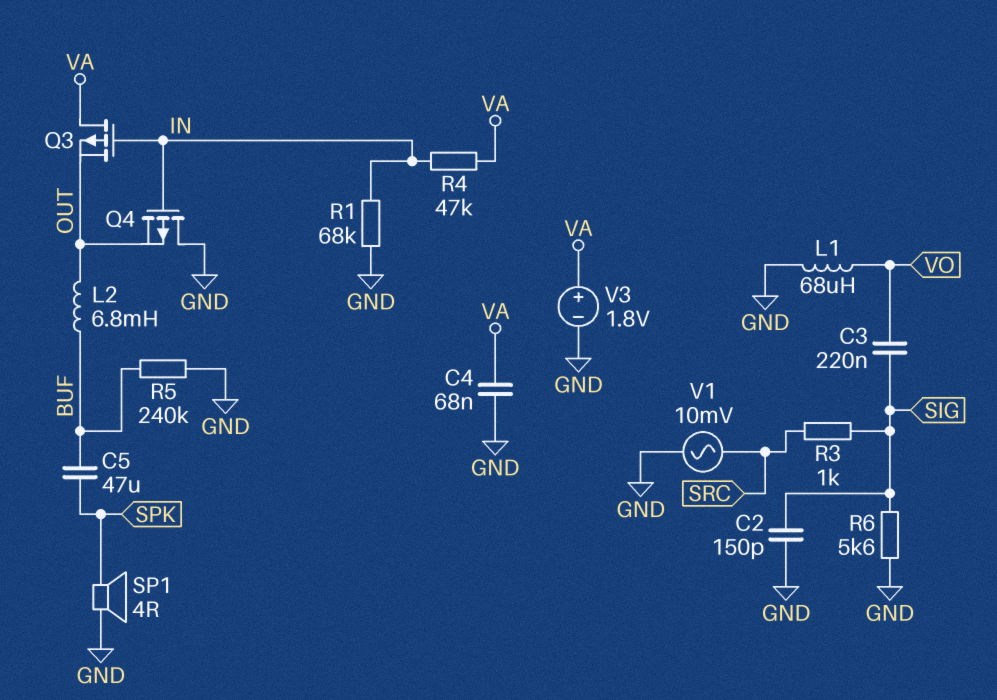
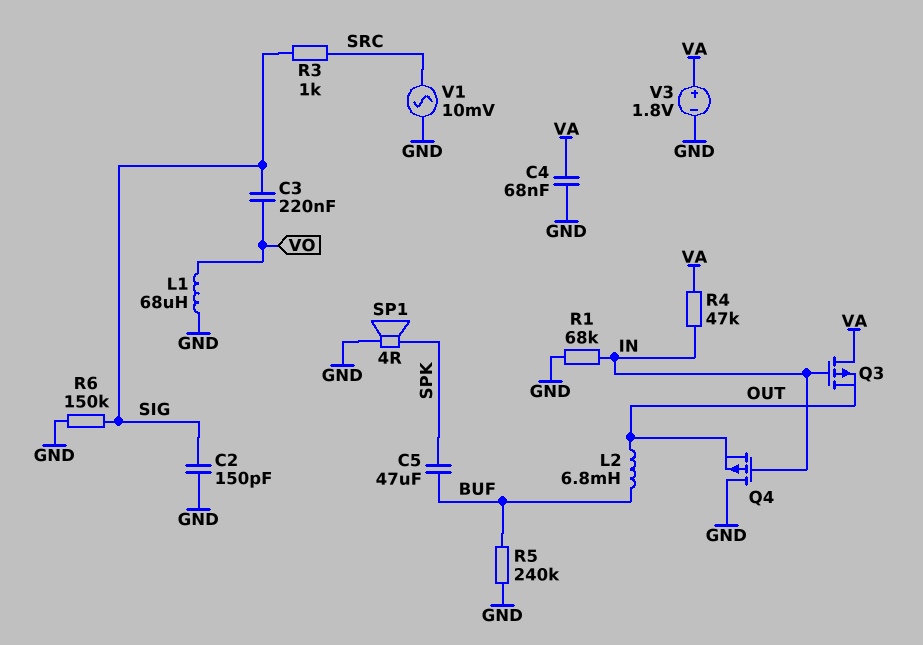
R6: 5.6k (GND, SIG) -> 150k (GND, SIG)

